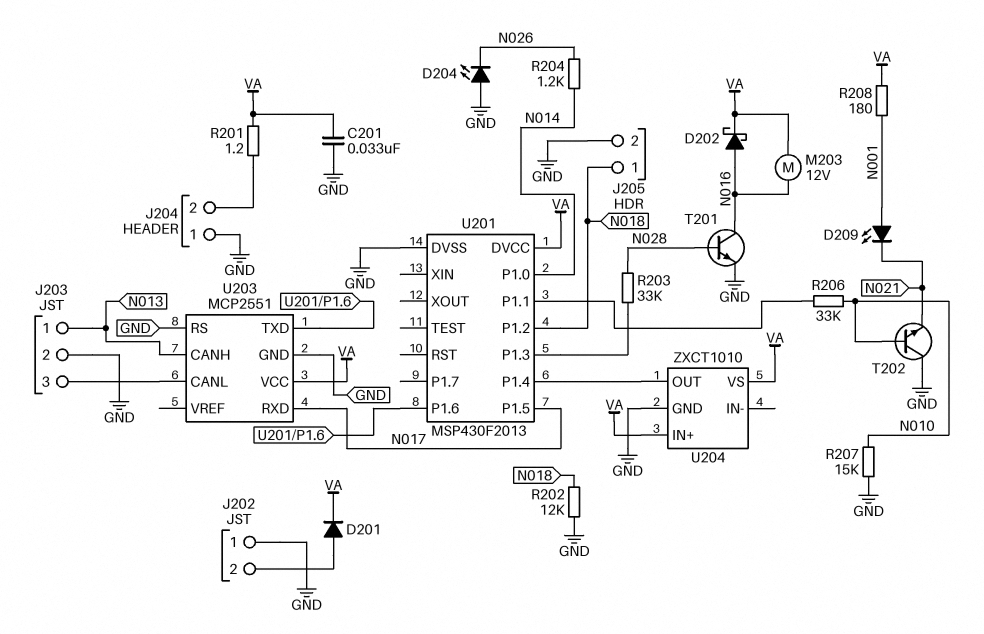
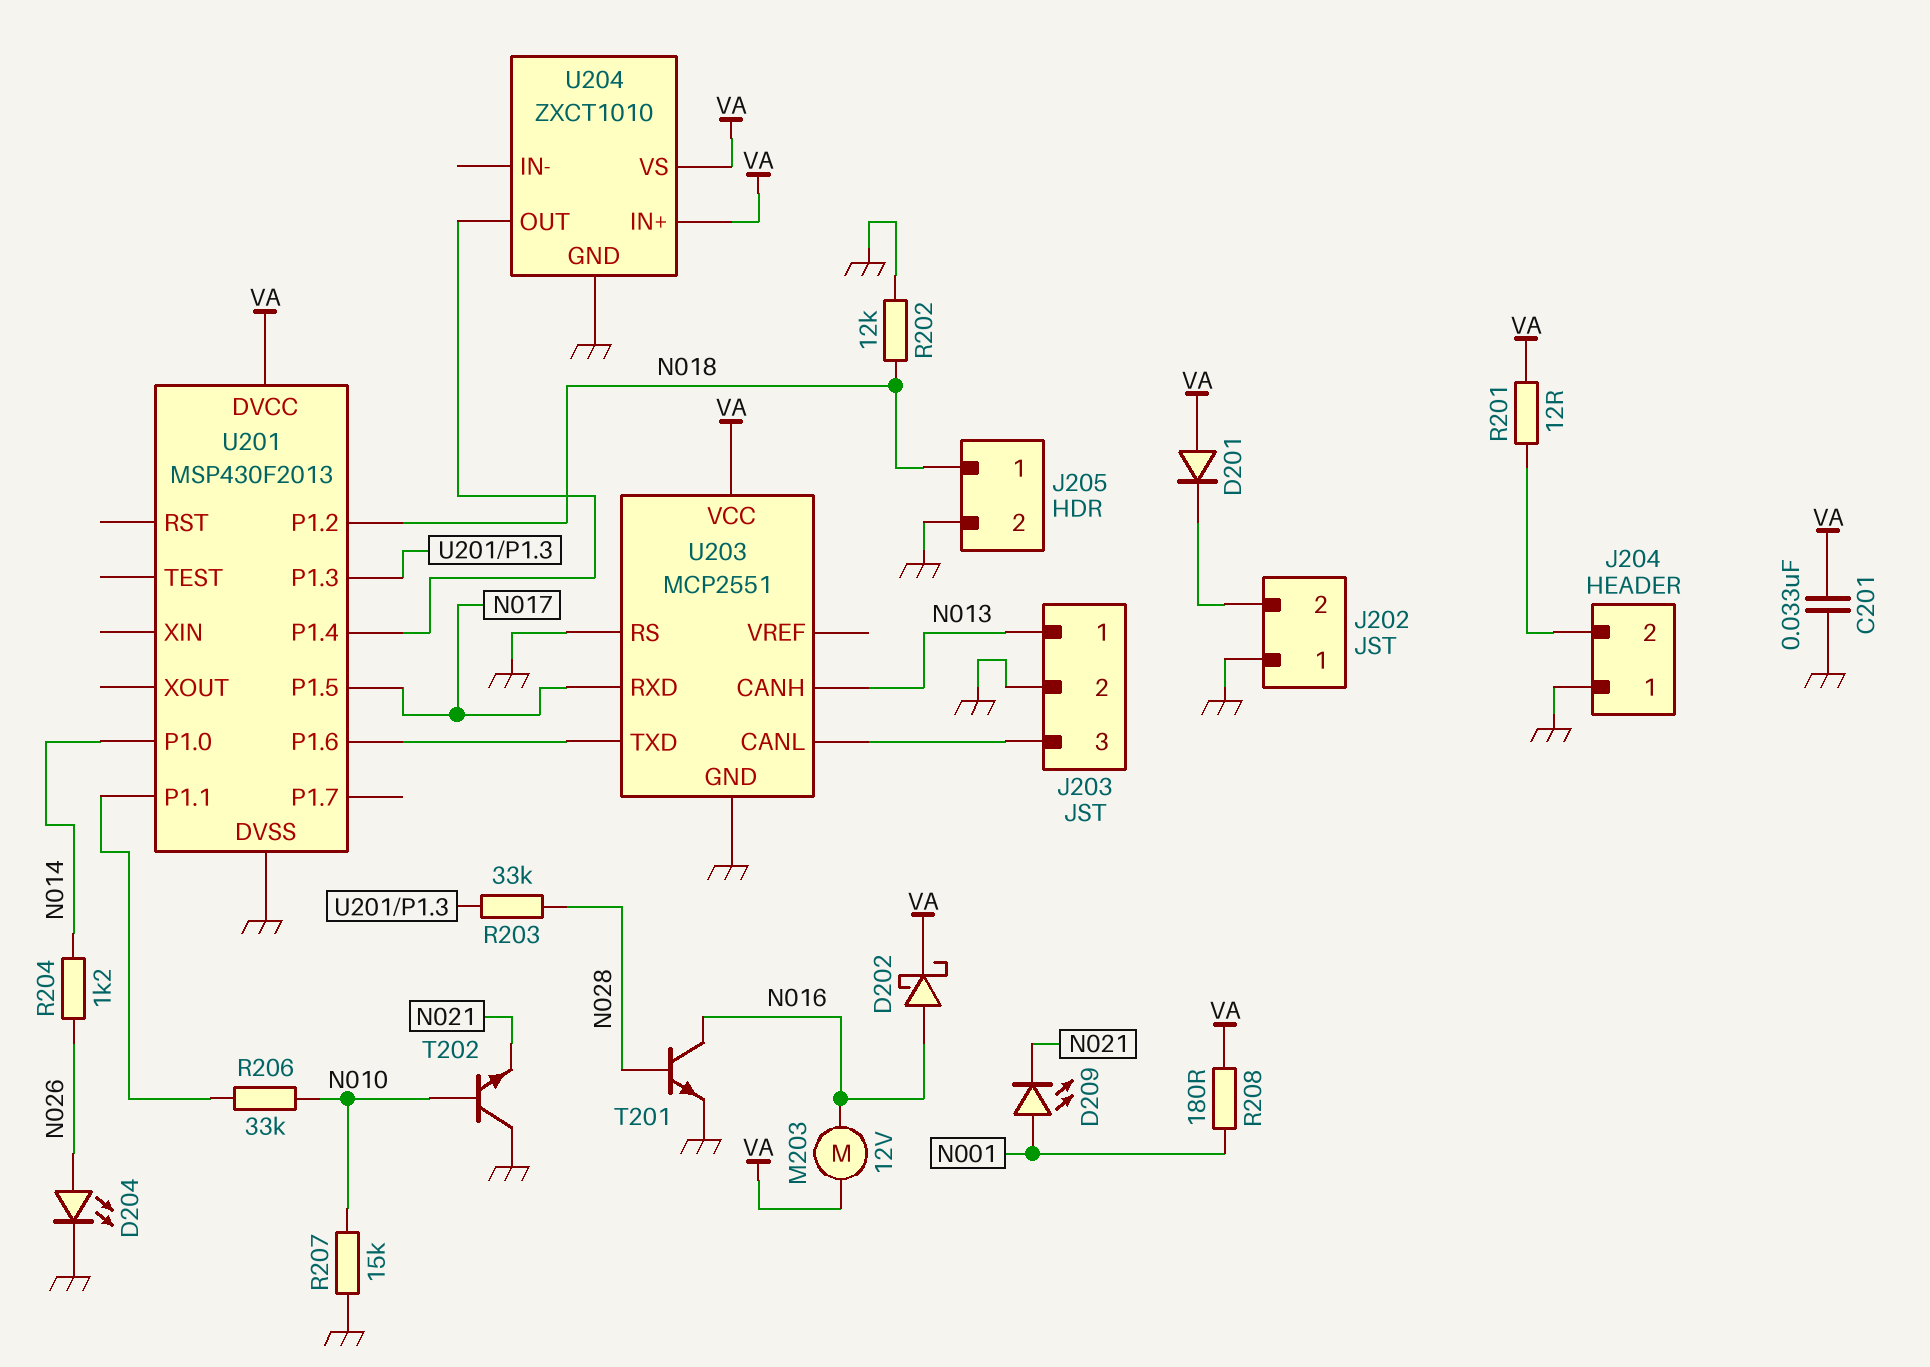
D201: diode (A J202/2, K VA) -> diode (A VA, K J202/2)
D204: LED (A GND, K N026) -> LED (A N026, K GND)
R201: 1.2 (J204/2, VA) -> 12 (J204/2, VA)

